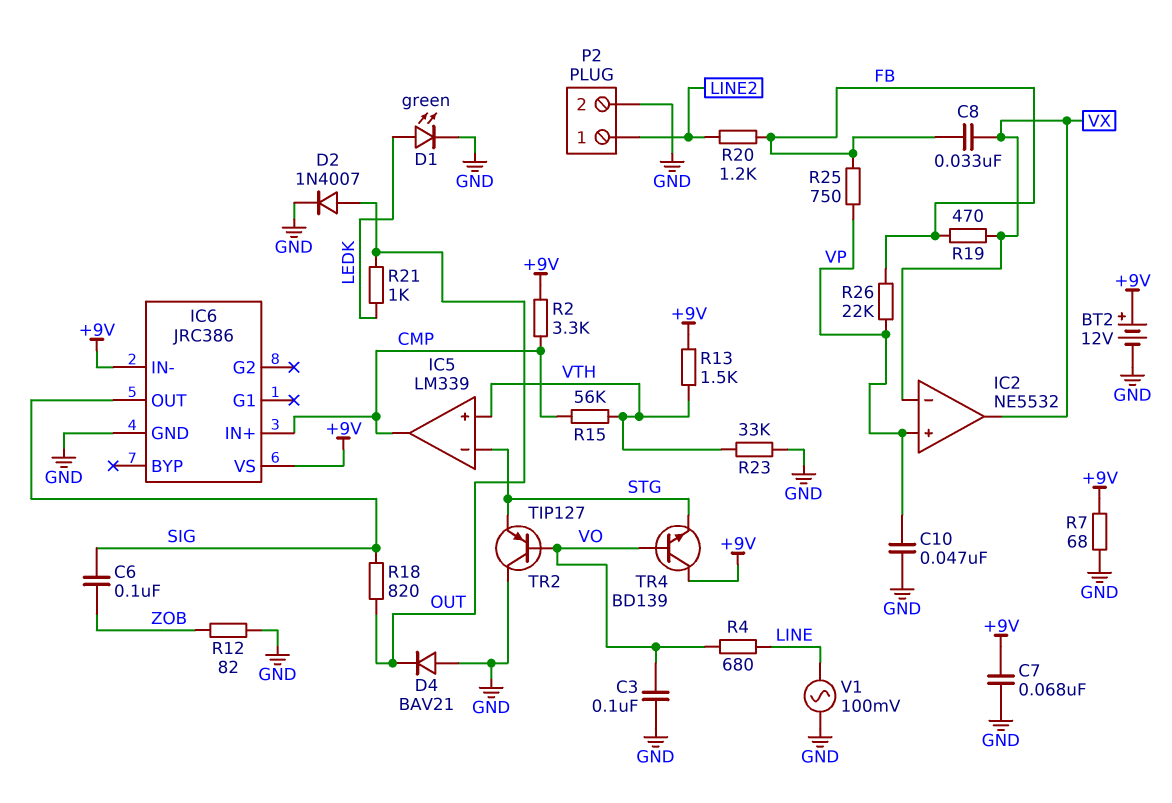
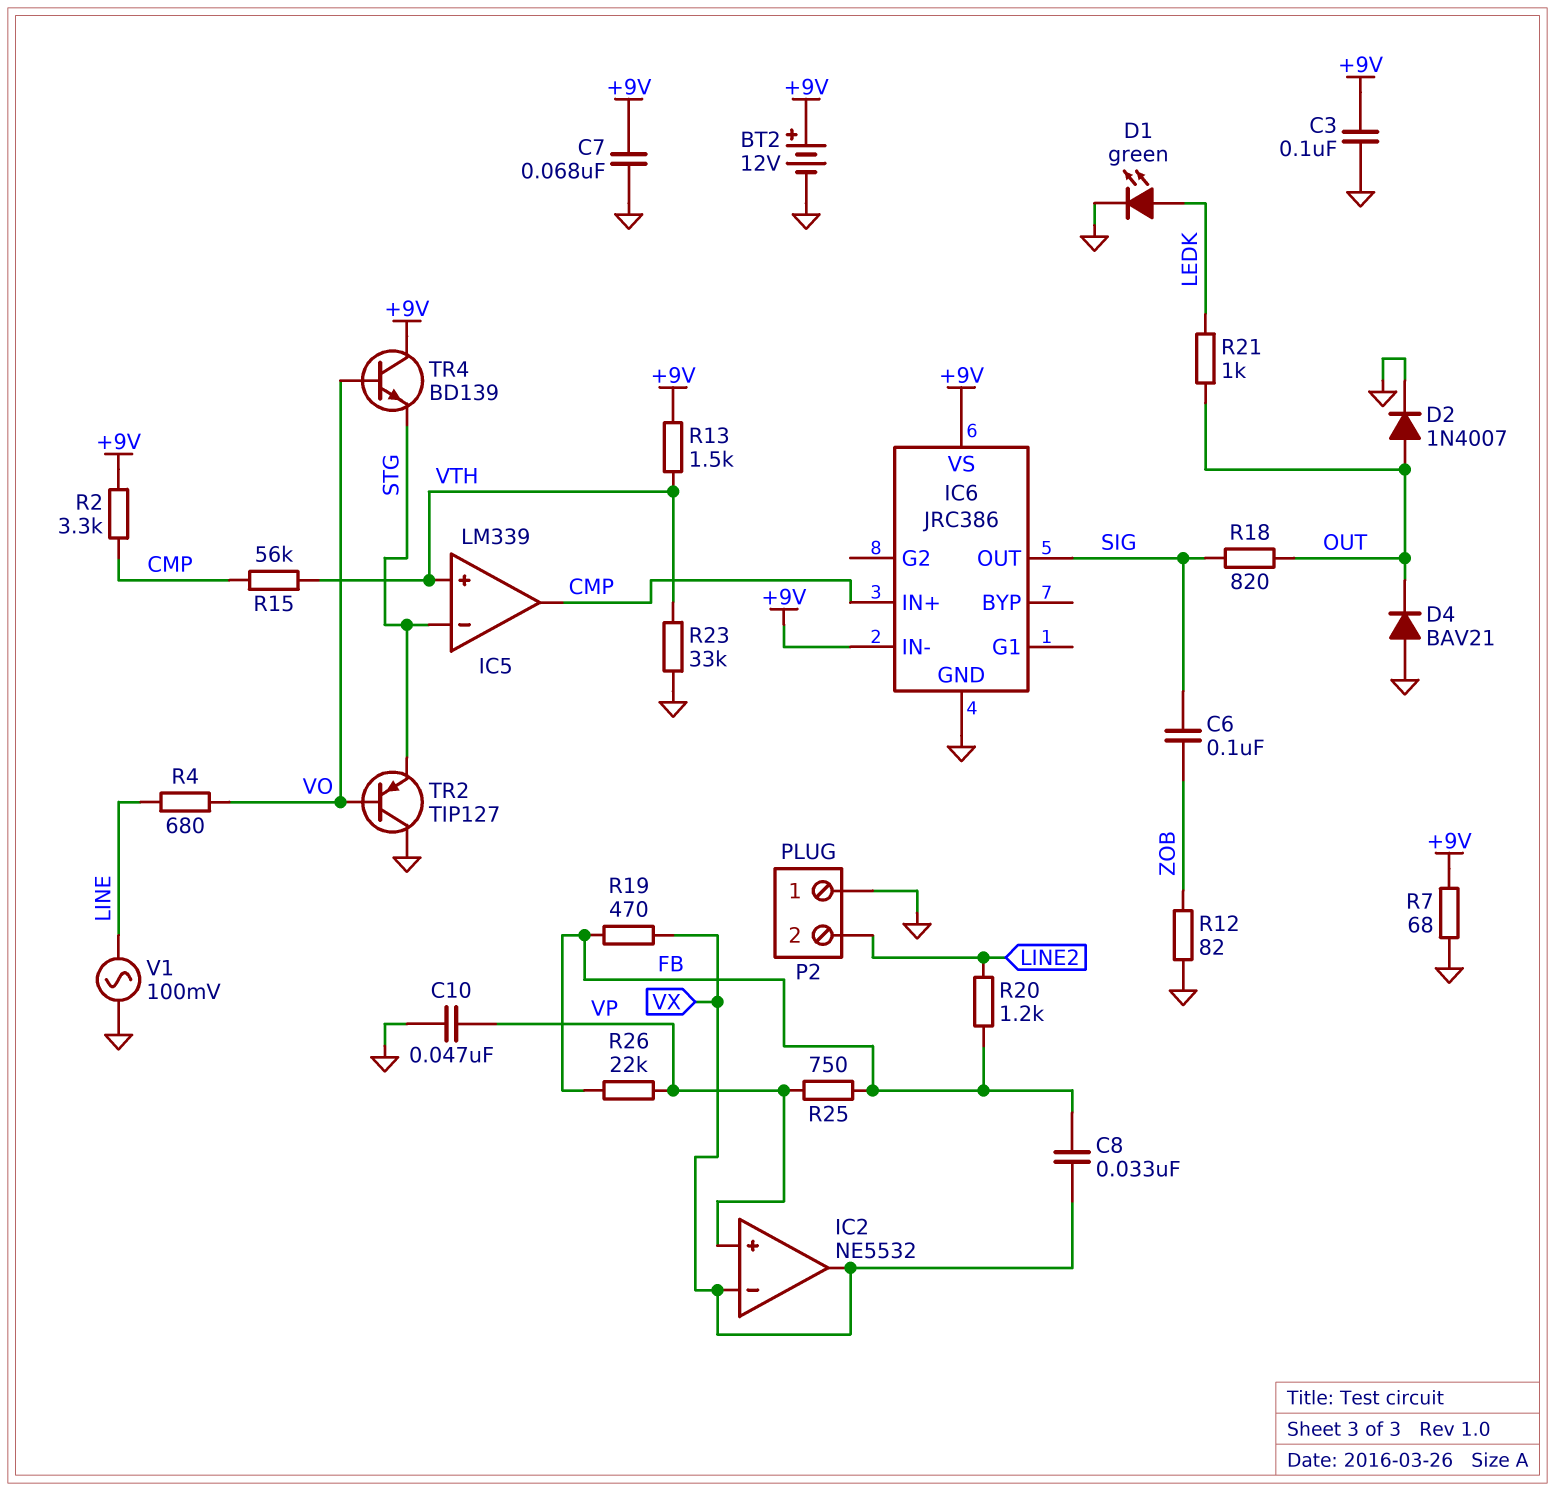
C3: 100nF (GND, VO) -> 100nF (+9V, GND)
P2 pin 1: LINE2 -> GND
P2 pin 2: GND -> LINE2

